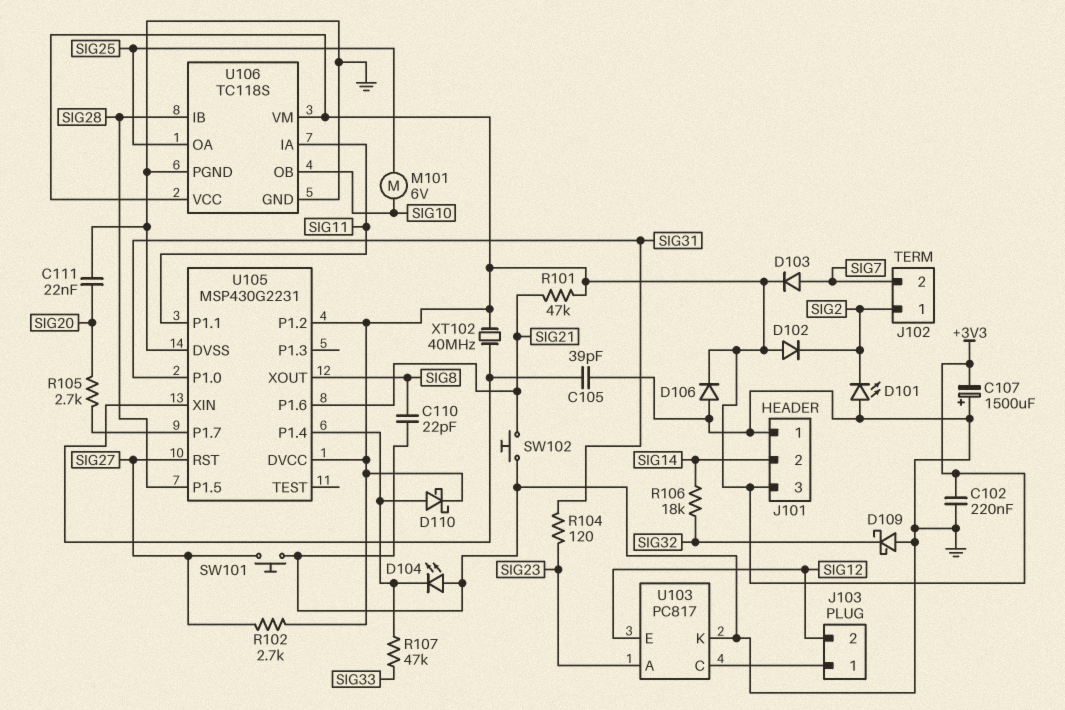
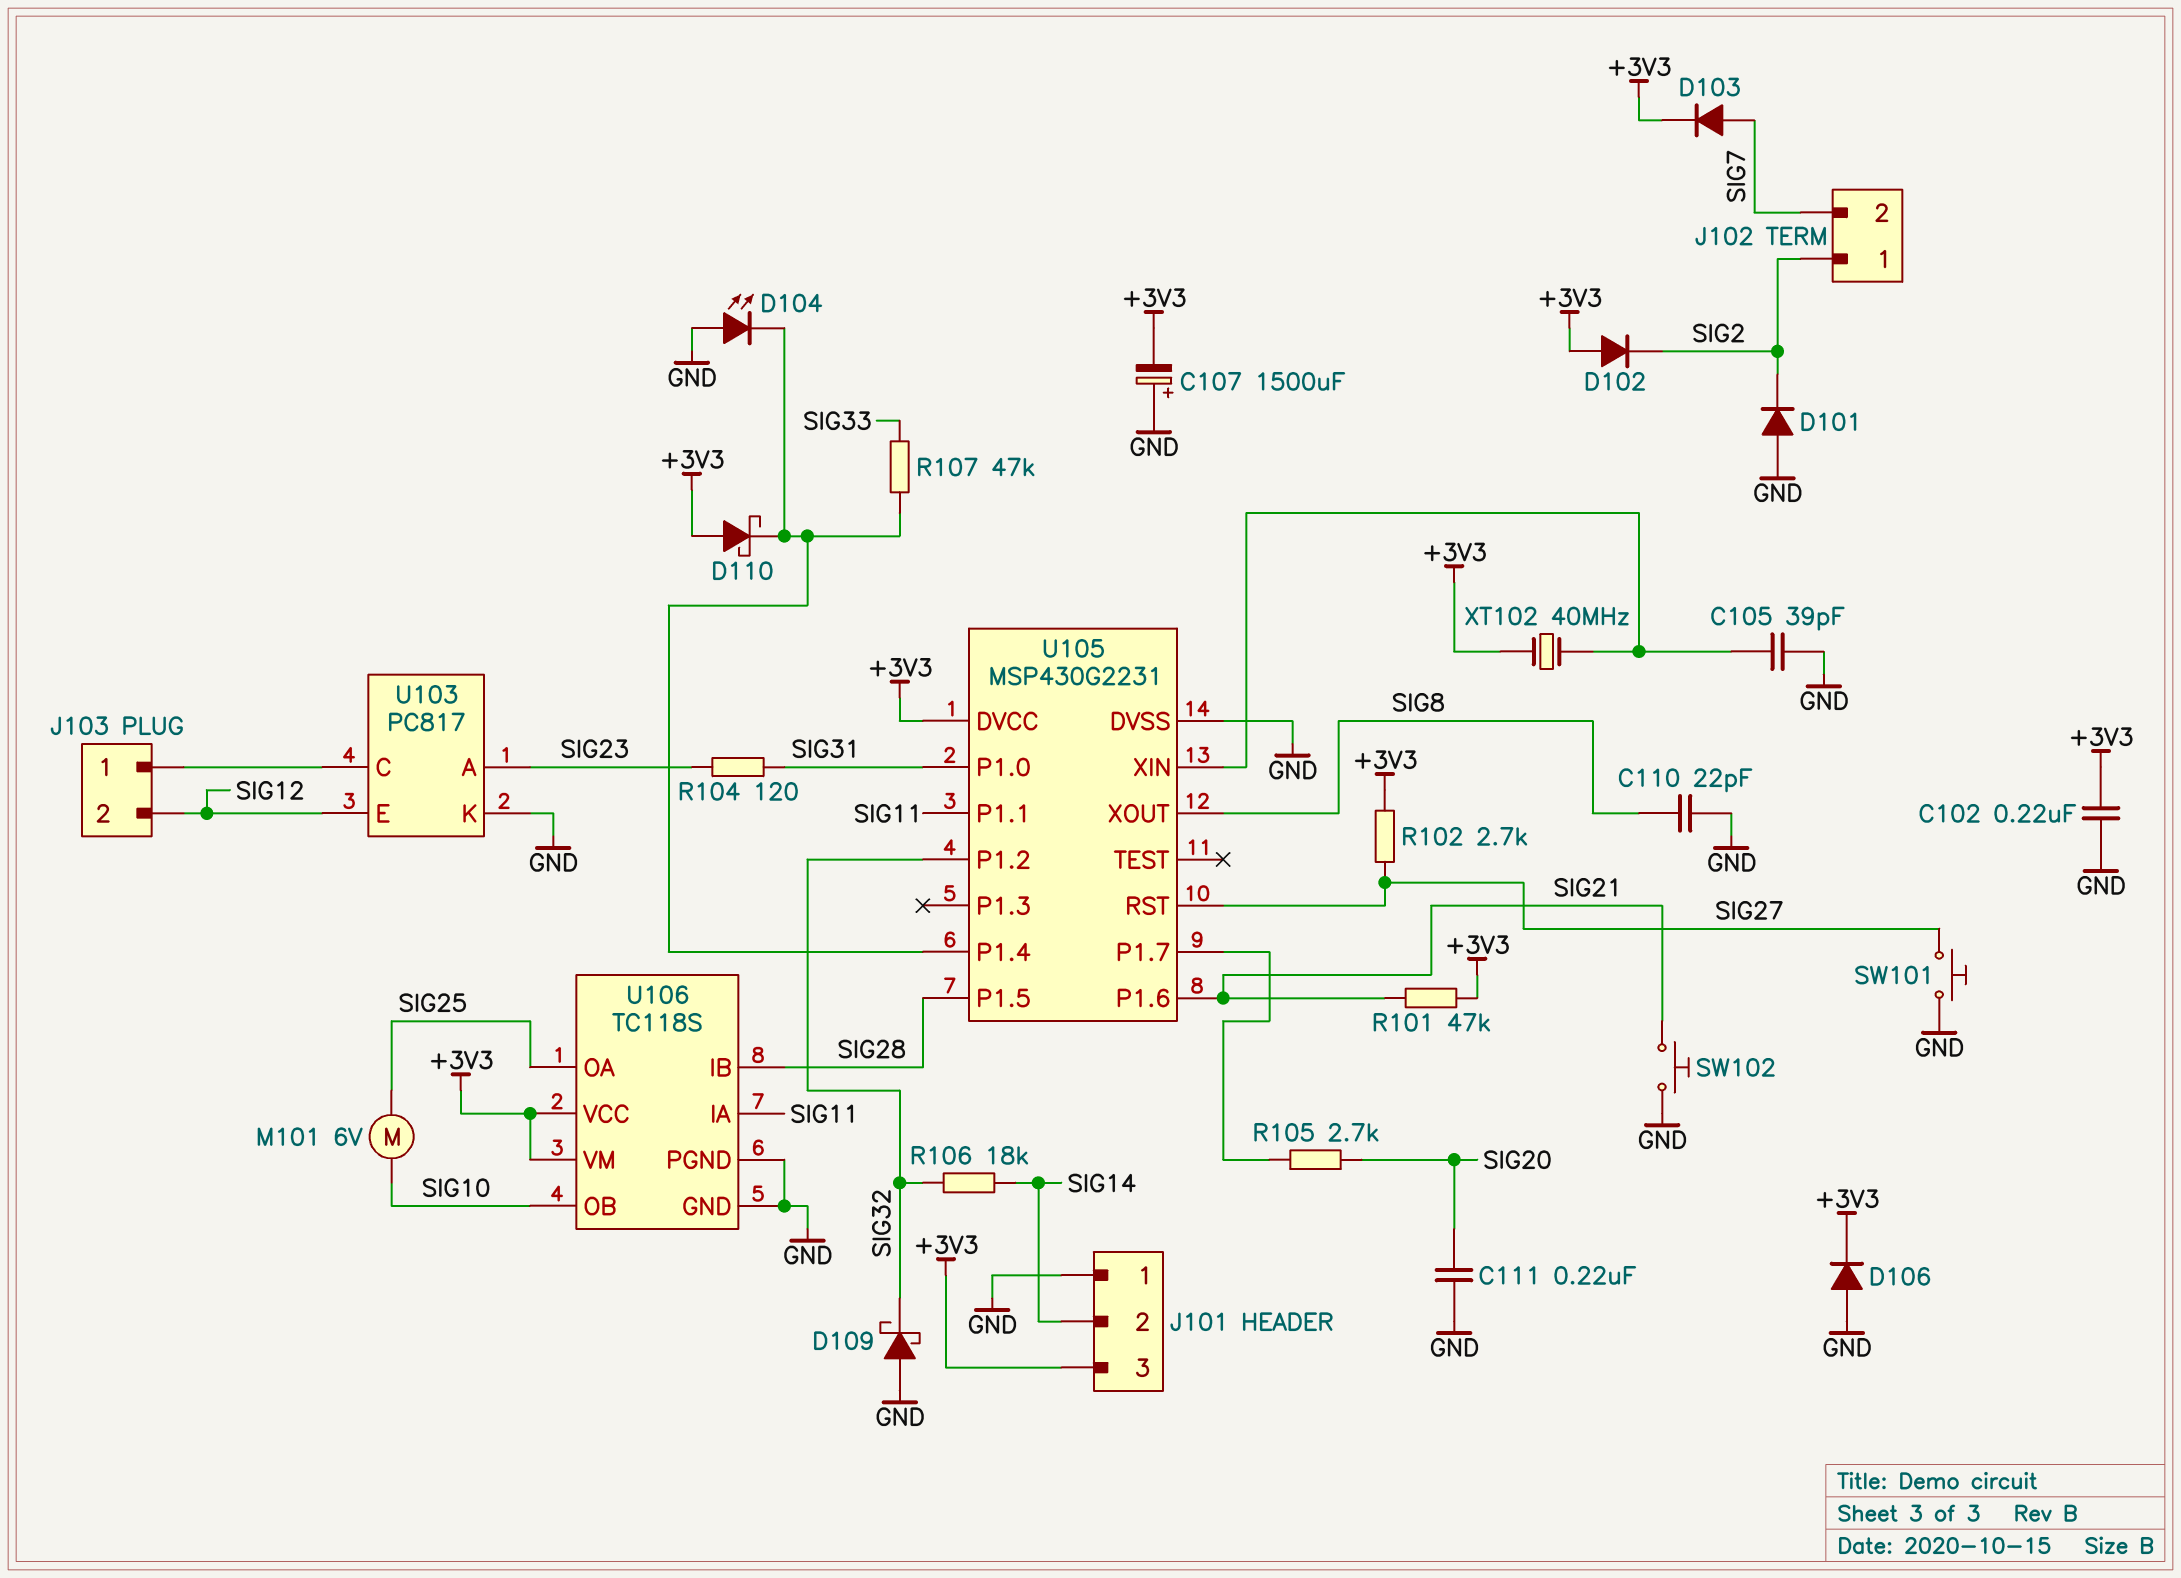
C111: 22nF (GND, SIG20) -> 220nF (GND, SIG20)
D101: LED (A GND, K SIG2) -> diode (A GND, K SIG2)
D110: schottky (A U105/P1.4, K +3V3) -> schottky (A +3V3, K U105/P1.4)
U105 pin P1.2: +3V3 -> SIG32

